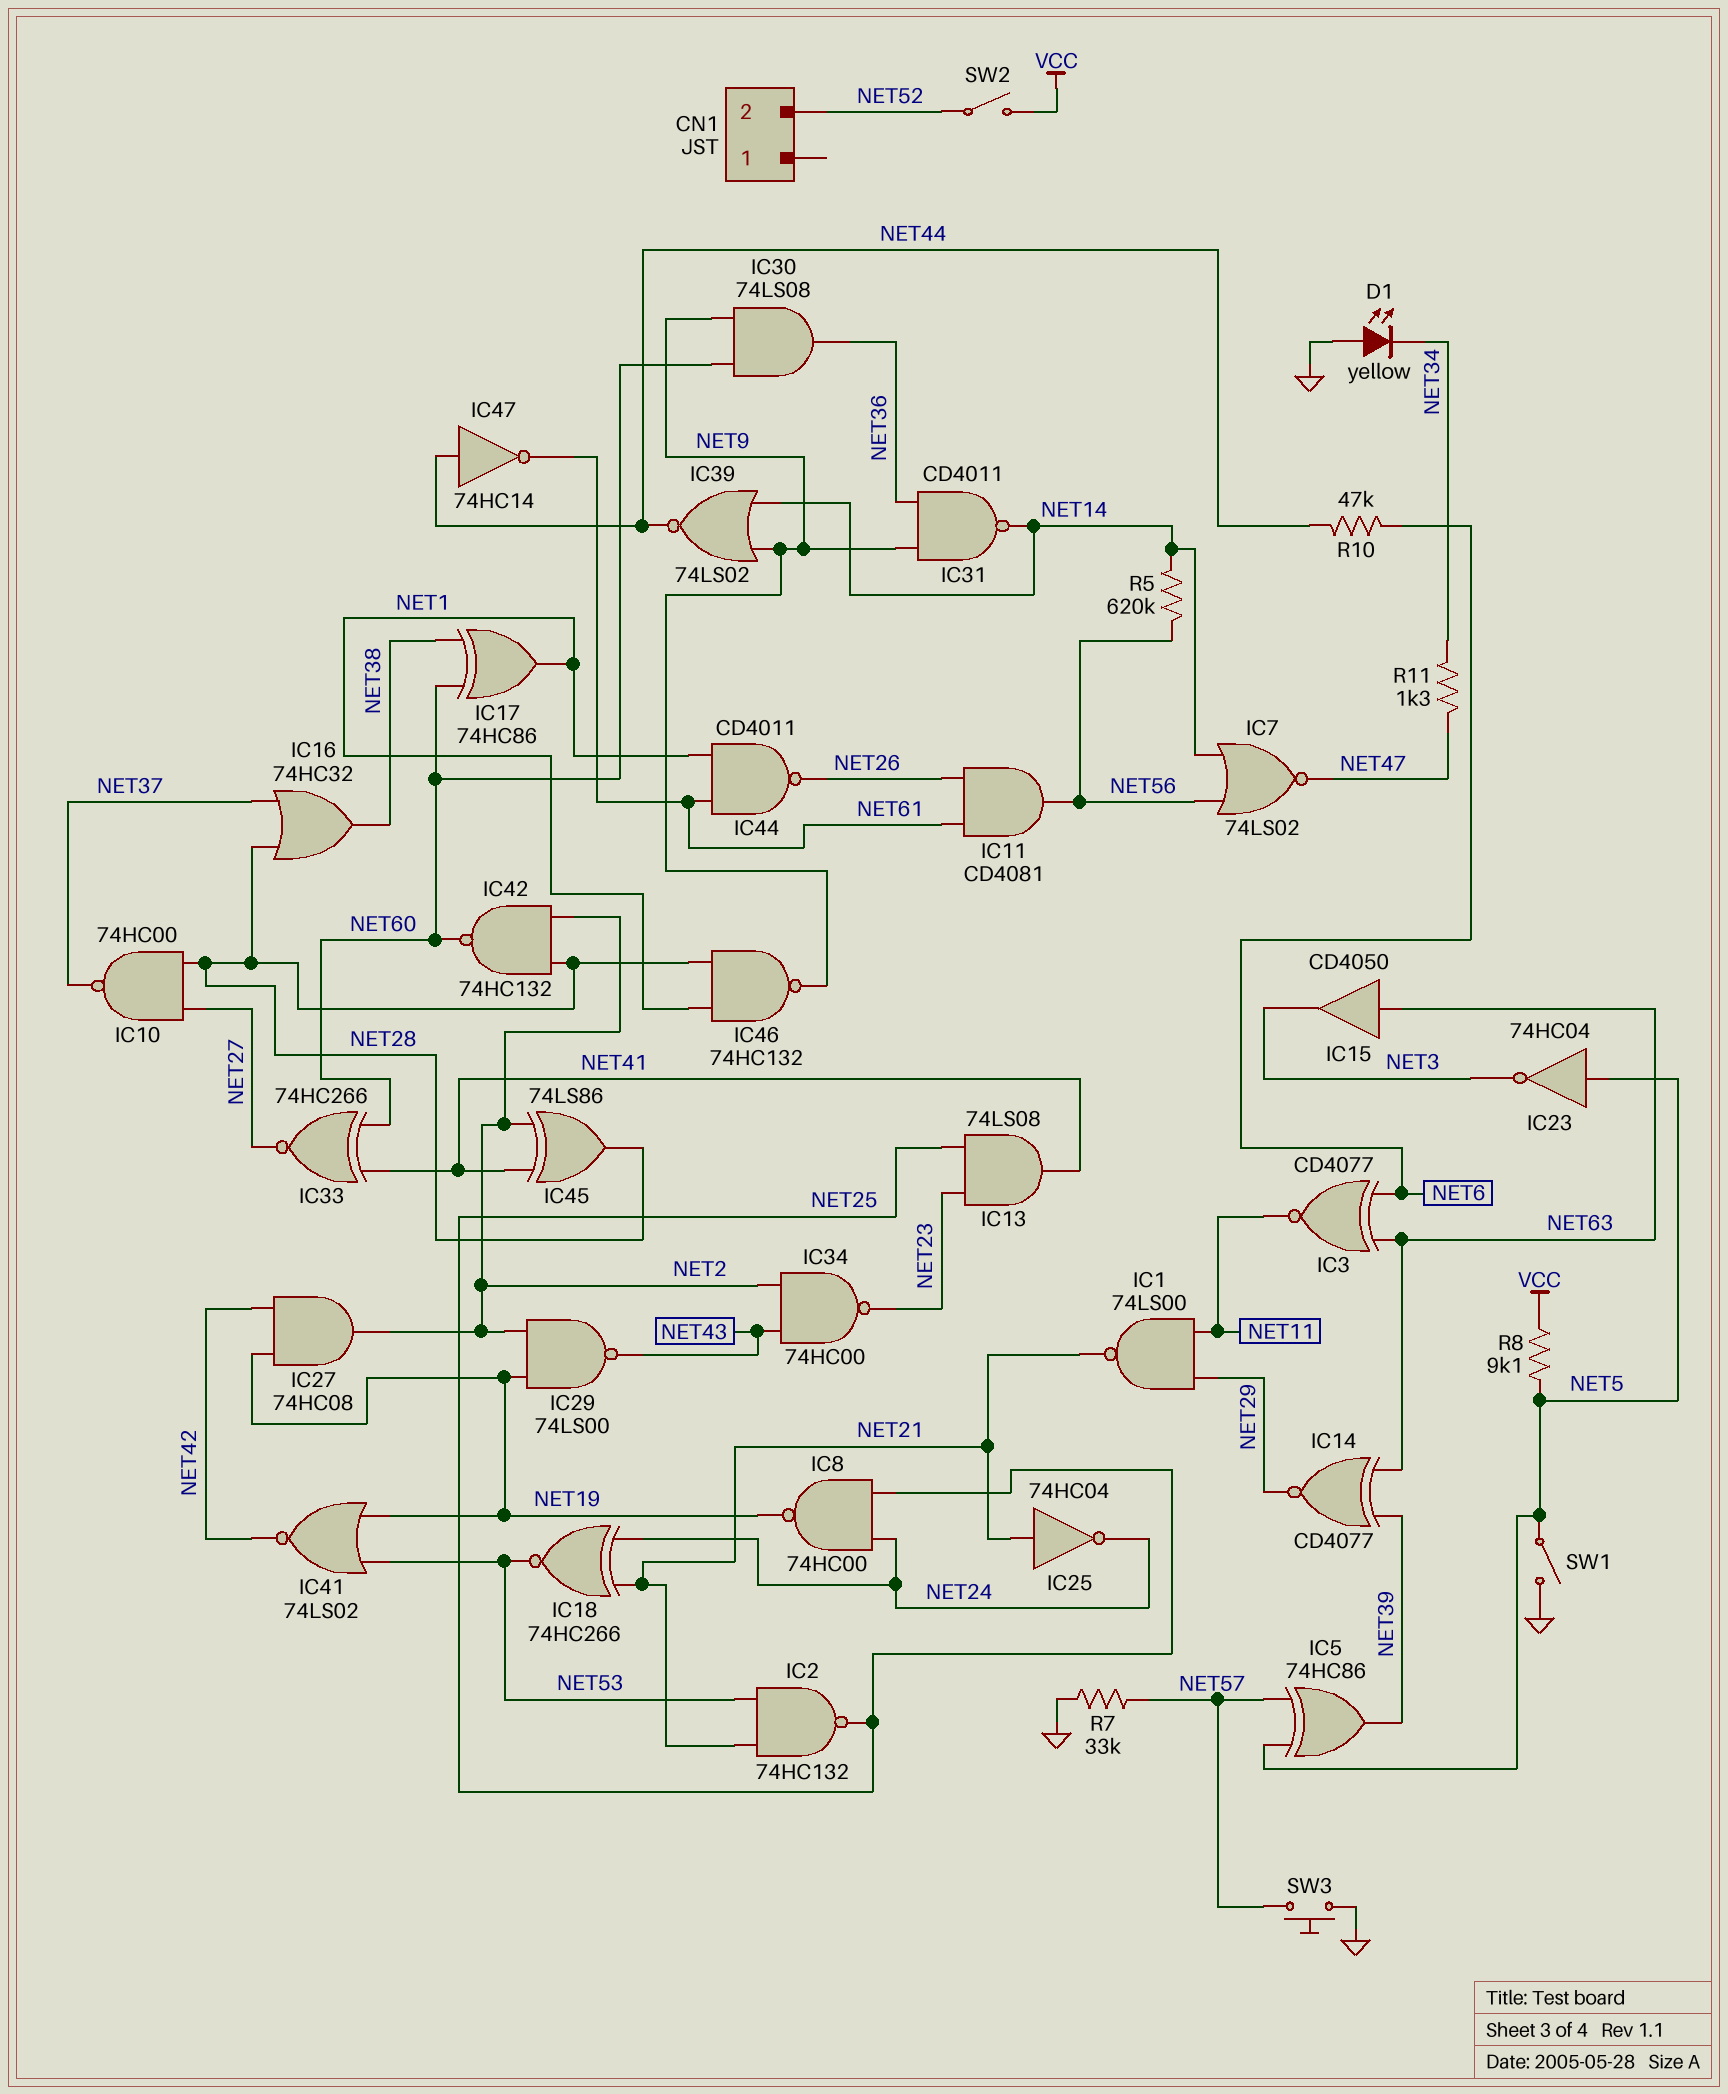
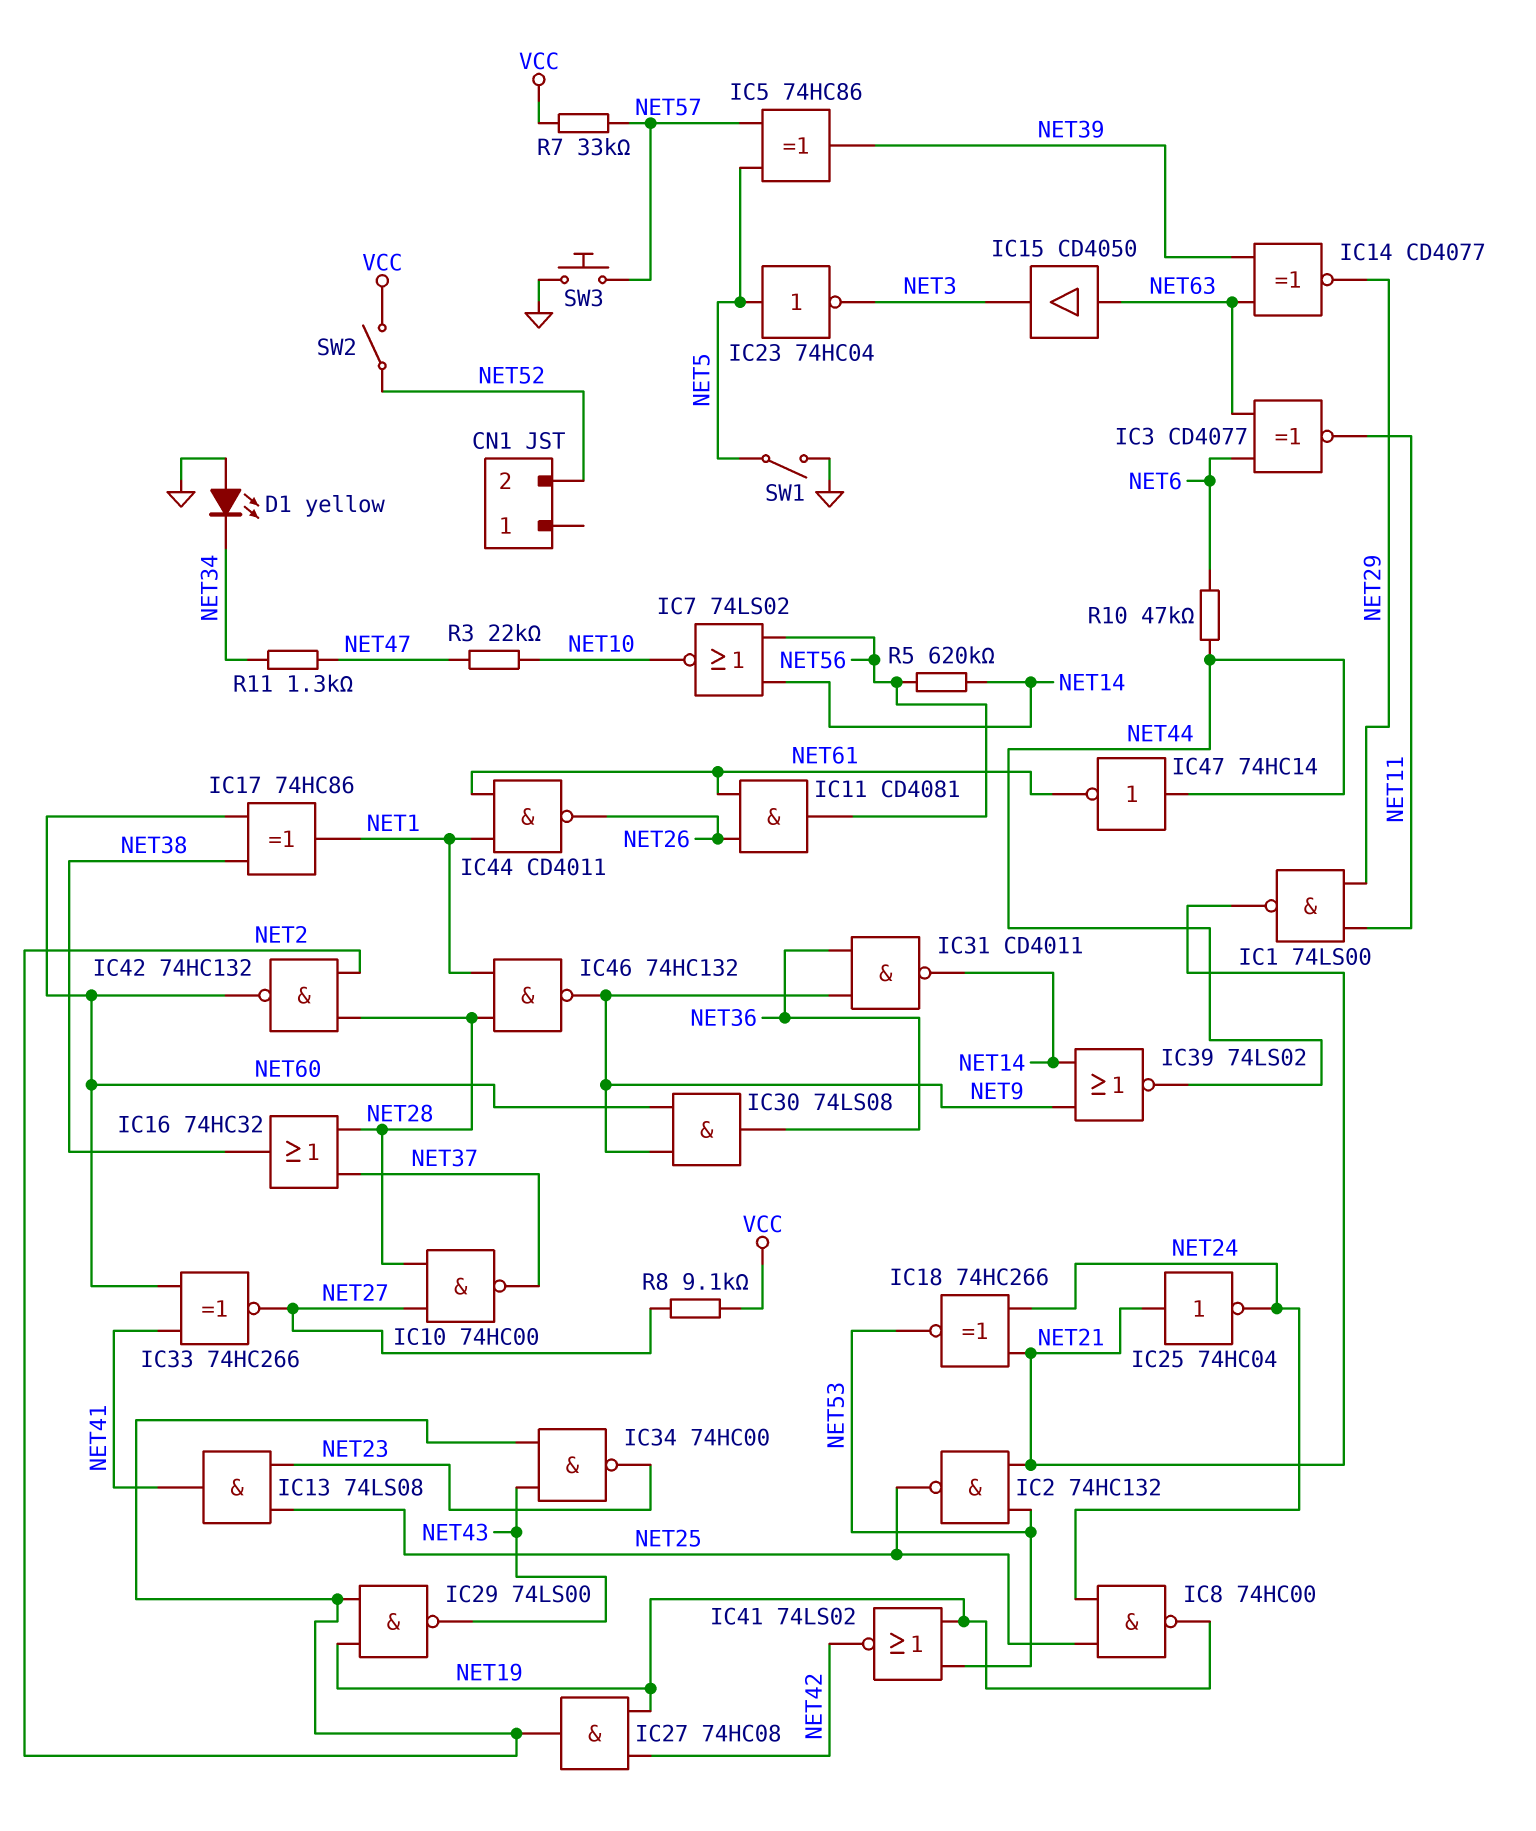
IC7: NOR 74LS02 (in NET14, in NET56, out NET47) -> NOR 74LS02 (in NET14, in NET56, out NET10)
IC45: XOR 74LS86 (in NET2, in NET41, out NET28) -> none
R3: none -> 22k (NET10, NET47)
R7: 33k (GND, NET57) -> 33k (NET57, VCC)
R8: 9.1k (NET5, VCC) -> 9.1k (NET27, VCC)

